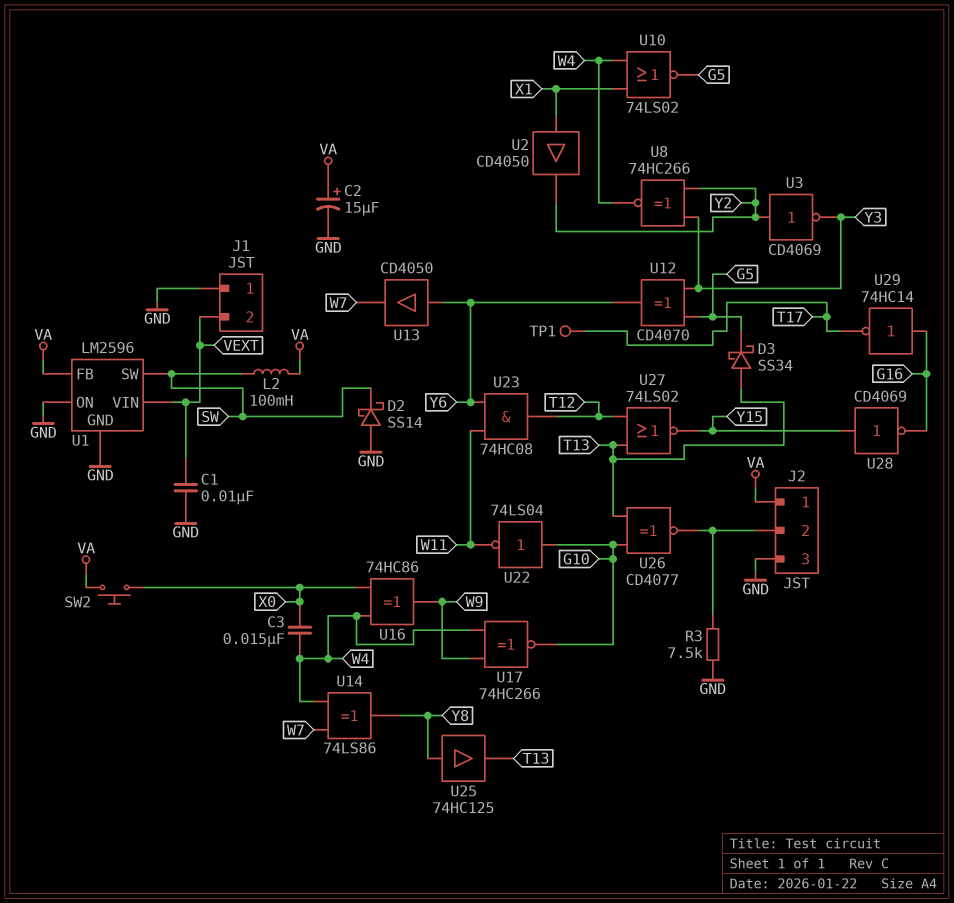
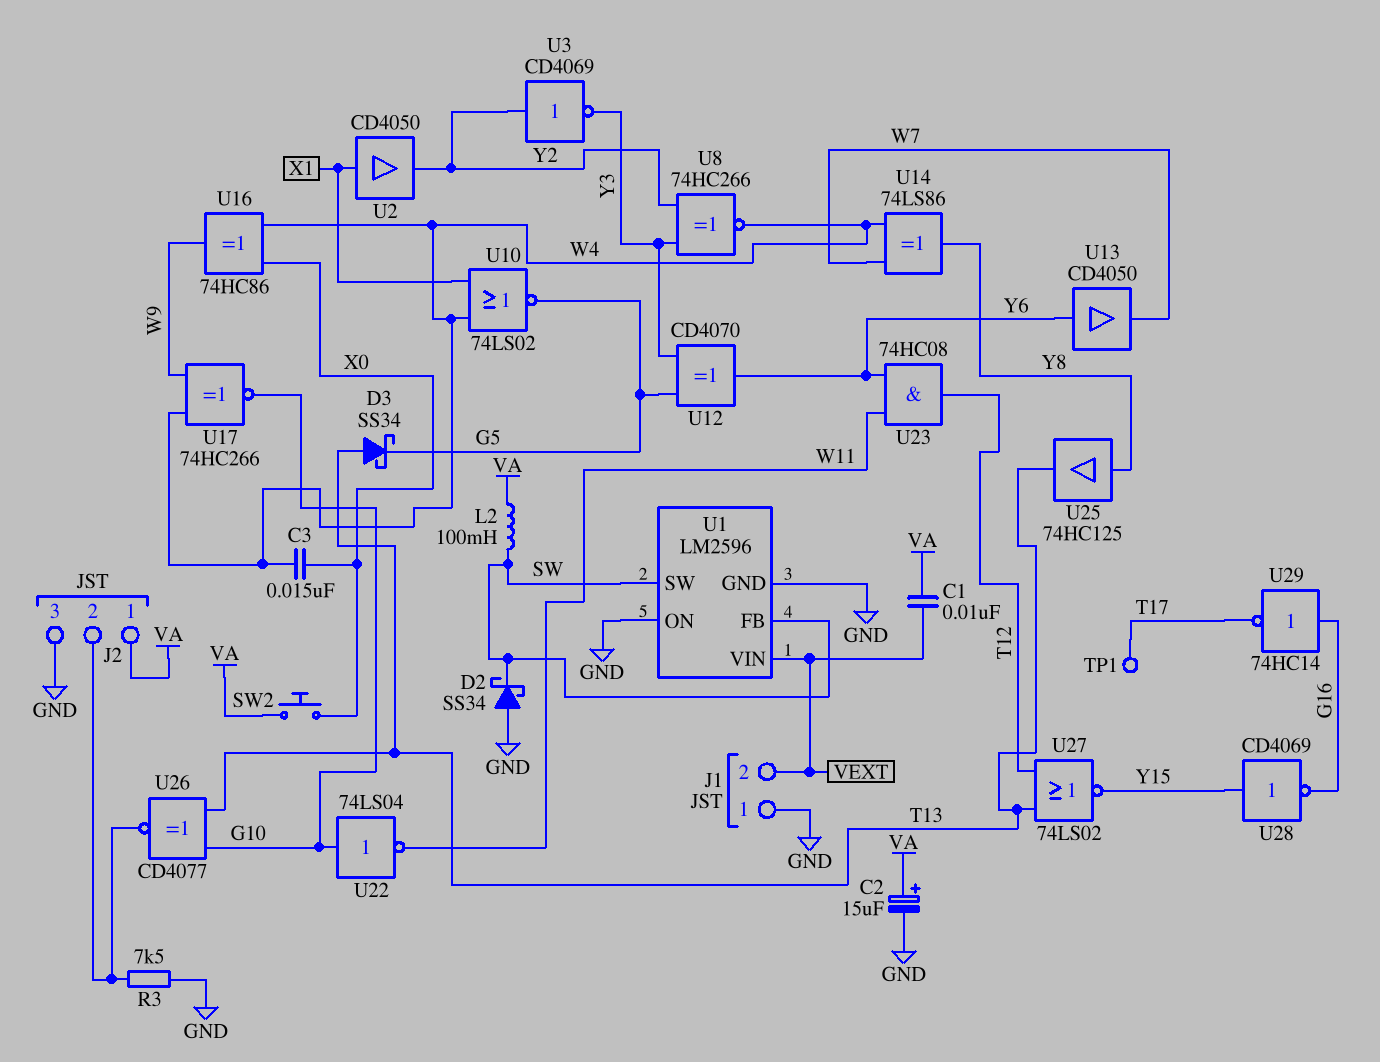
C1: 10nF (GND, VEXT) -> 10nF (VA, VEXT)
D2: schottky SS14 (A GND, K SW) -> schottky SS34 (A GND, K SW)
U1 pin FB: VA -> SW

